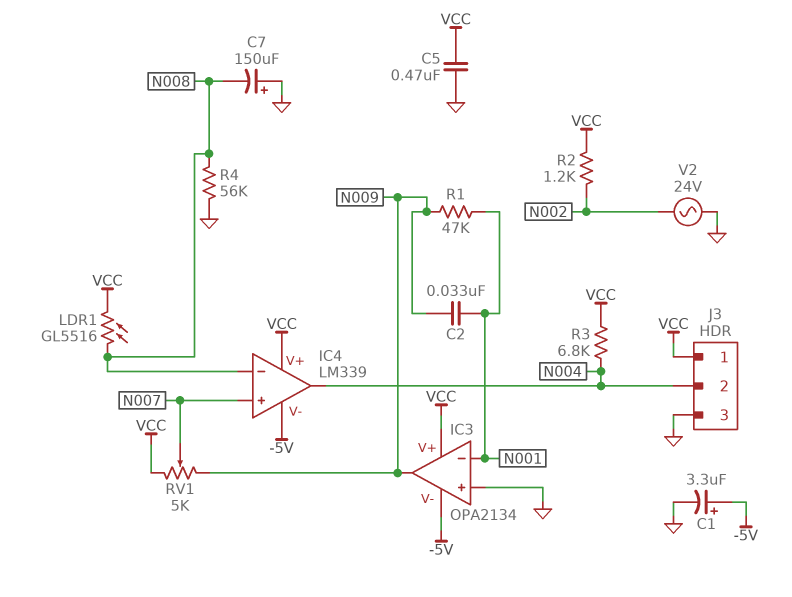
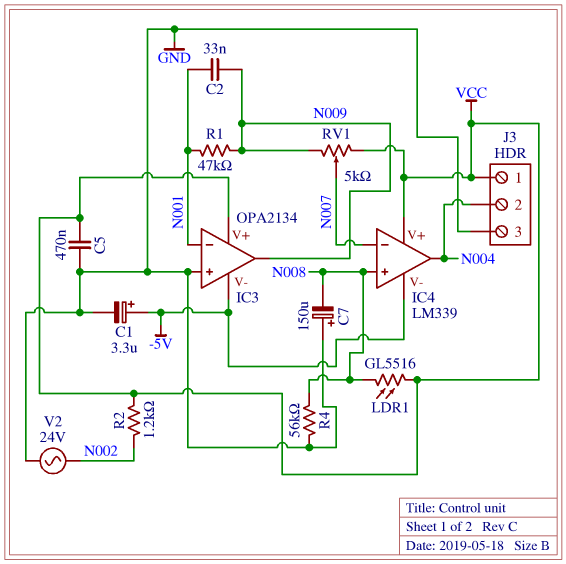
IC4 pin in+: N007 -> N008
IC4 pin in-: N008 -> N007
R3: 6.8k (N004, VCC) -> none

